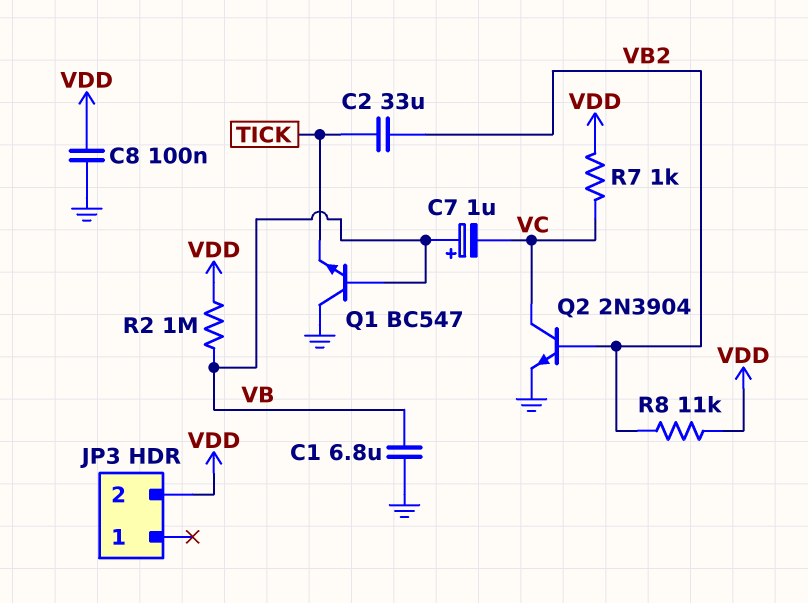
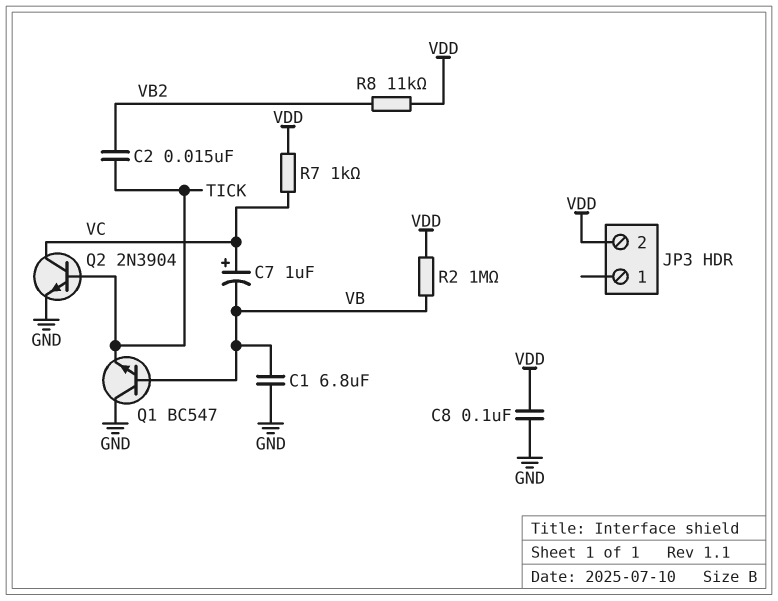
C2: 33uF (TICK, VB2) -> 15nF (TICK, VB2)
C7: 1uF (plus VB, minus VC) -> 1uF (plus VC, minus VB)
Q2: NPN 2N3904 (B VB2, C VC, E GND) -> NPN 2N3904 (B TICK, C VC, E GND)

